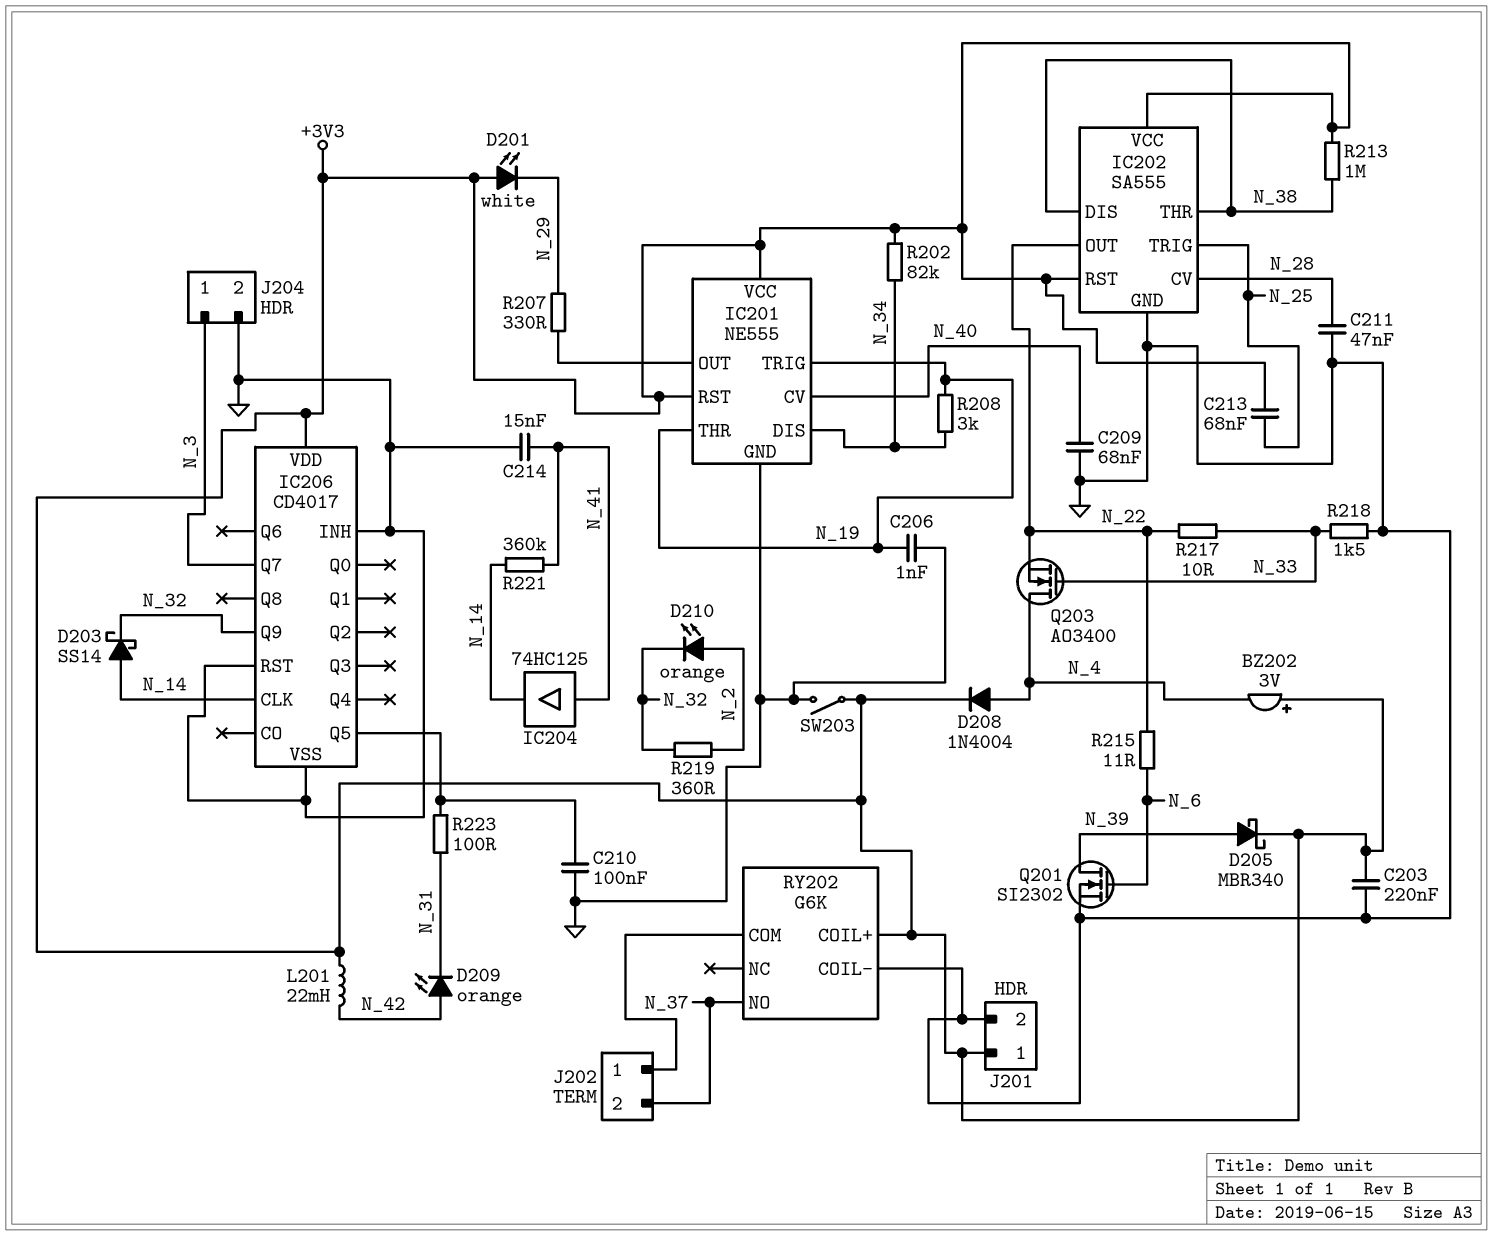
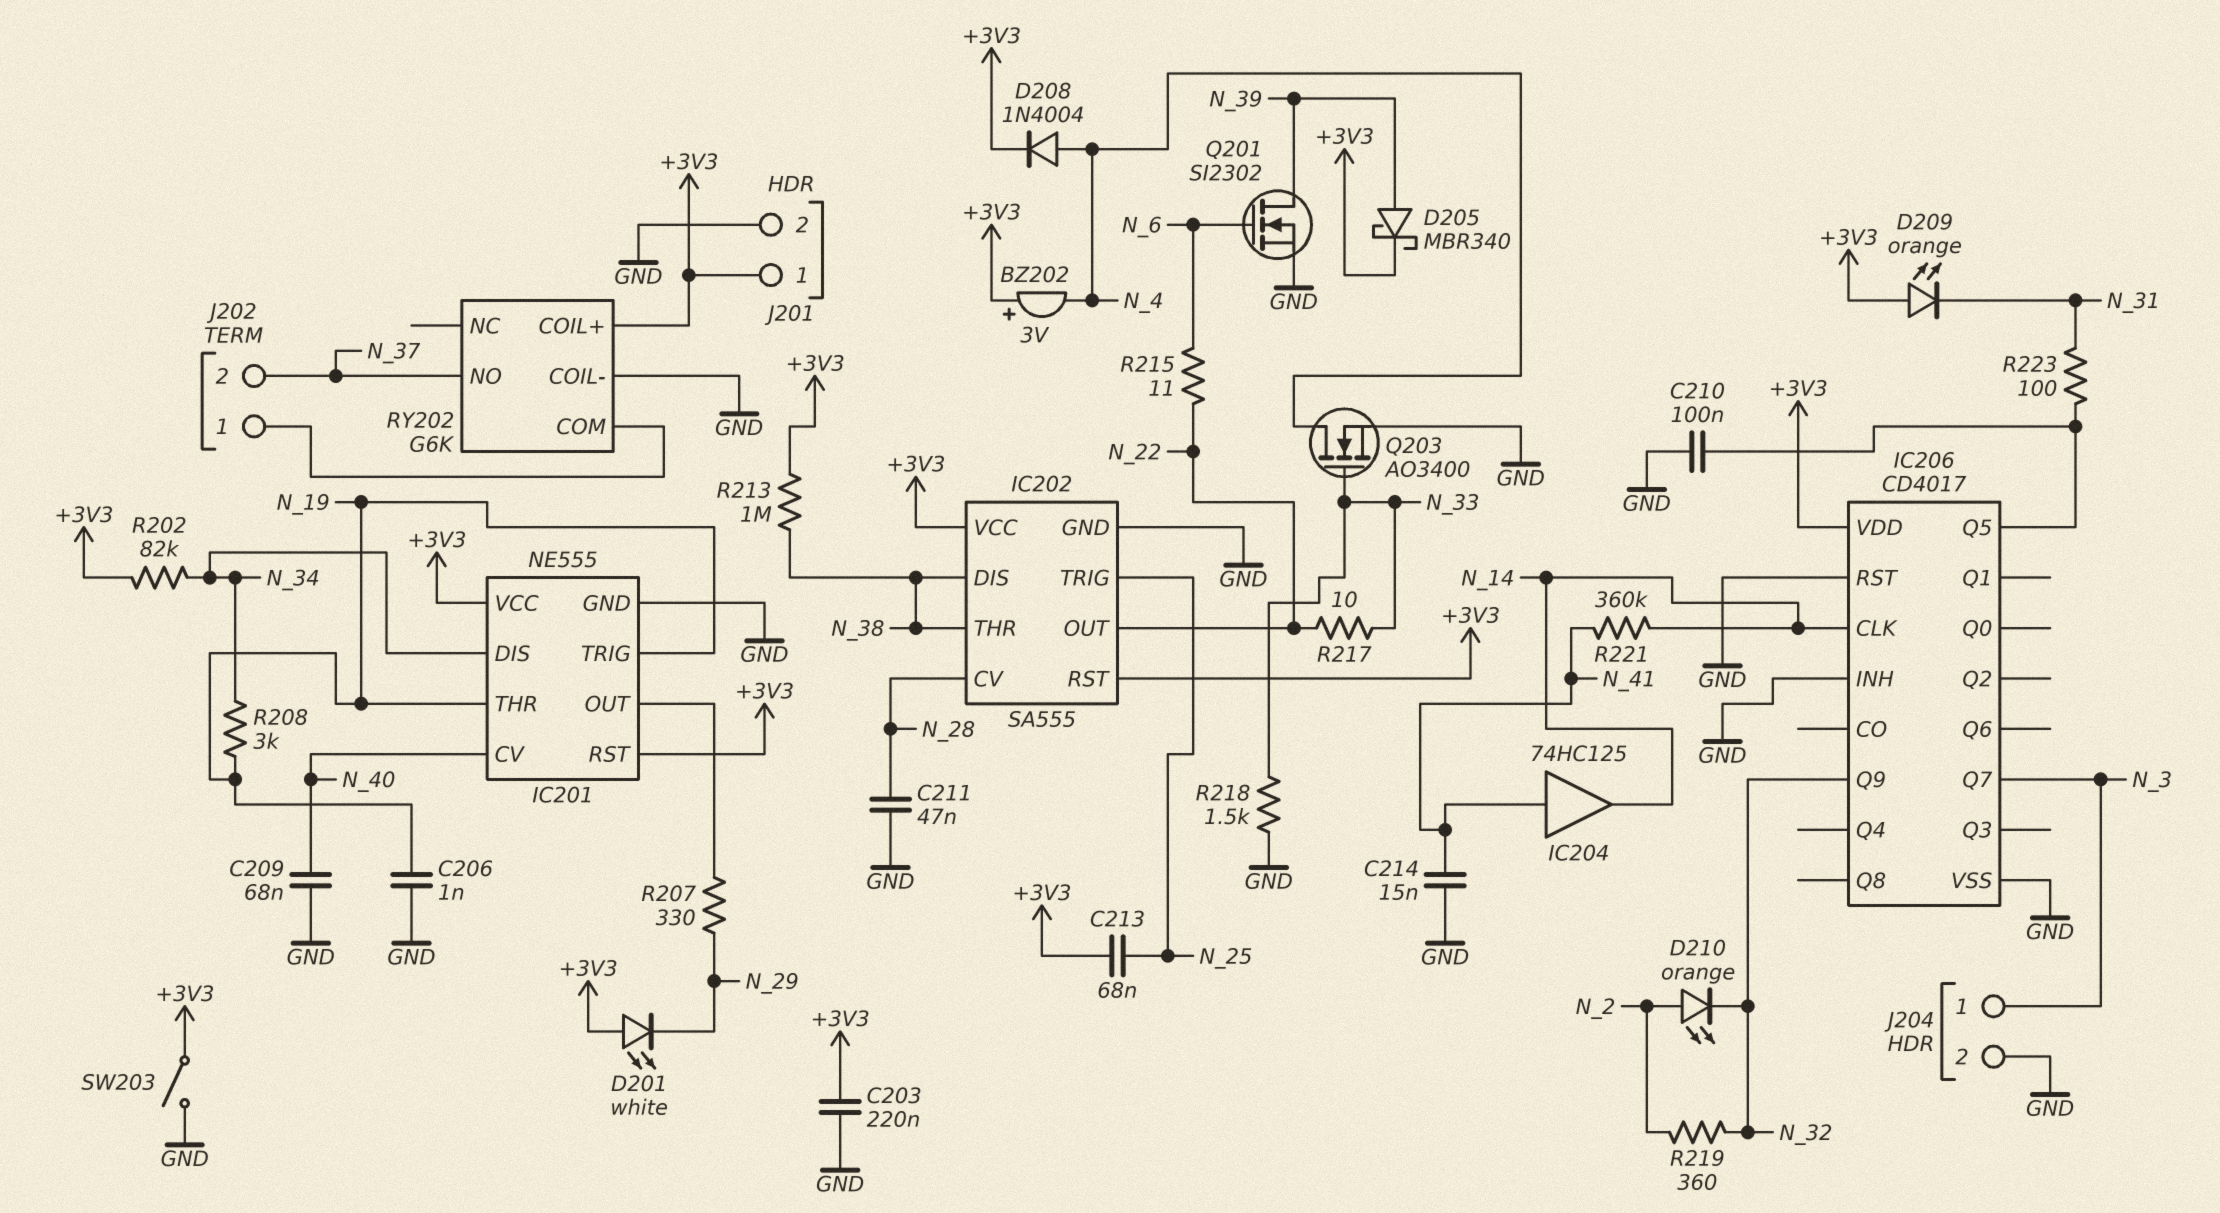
D203: schottky SS14 (A N_14, K N_32) -> none
D209: LED orange (A N_42, K N_31) -> LED orange (A +3V3, K N_31)
L201: 22mH (+3V3, N_42) -> none
Q203: NMOS AO3400 (G N_33, D N_4, S N_22) -> NMOS AO3400 (G N_33, D N_4, S GND)

